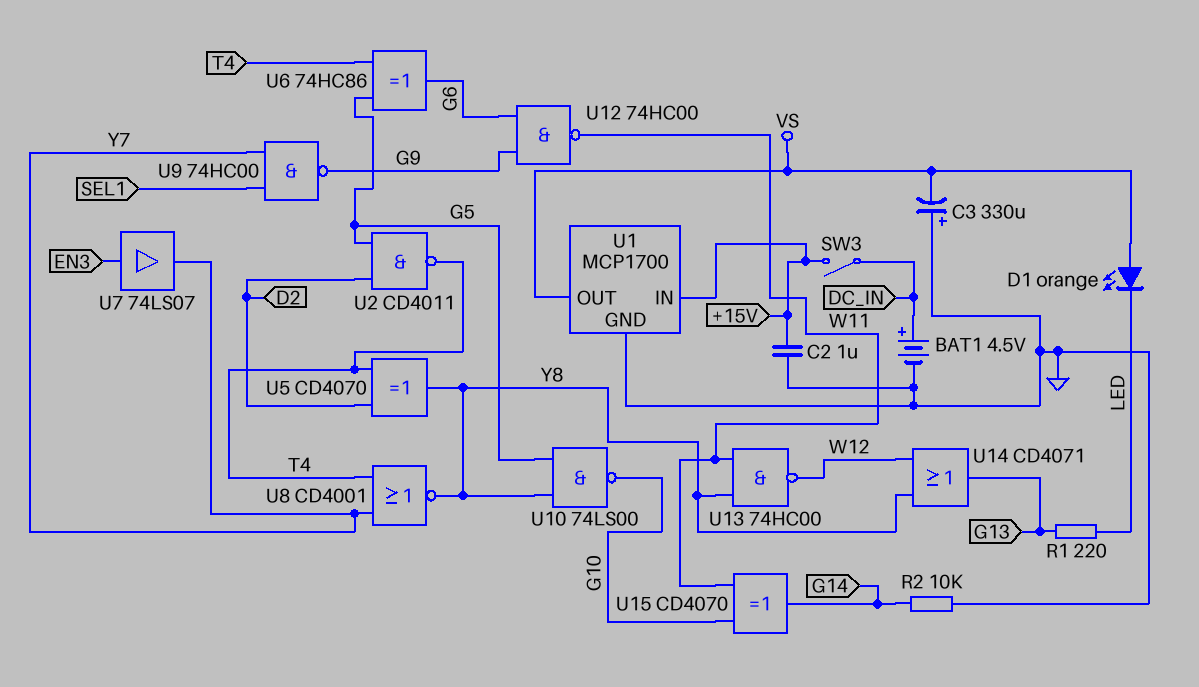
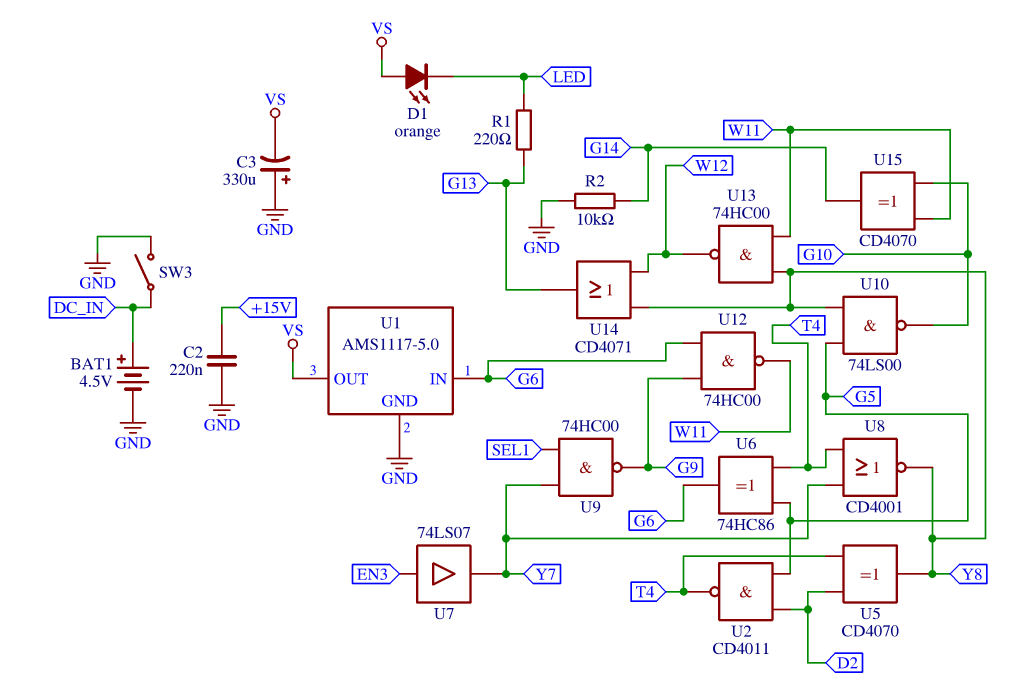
C2: 1uF (+15V, GND) -> 220nF (+15V, GND)
SW3: switch (+15V, DC_IN) -> switch (DC_IN, GND)
U1: MCP1700 -> AMS1117-5.0
U1 pin IN: +15V -> G6

